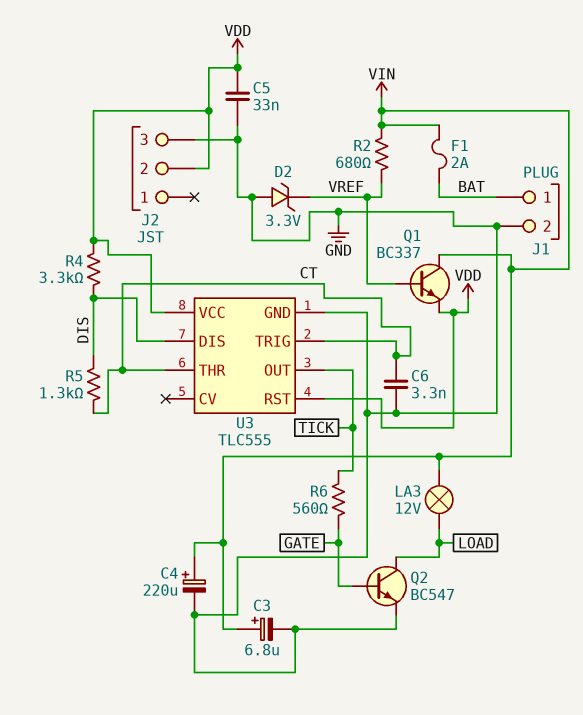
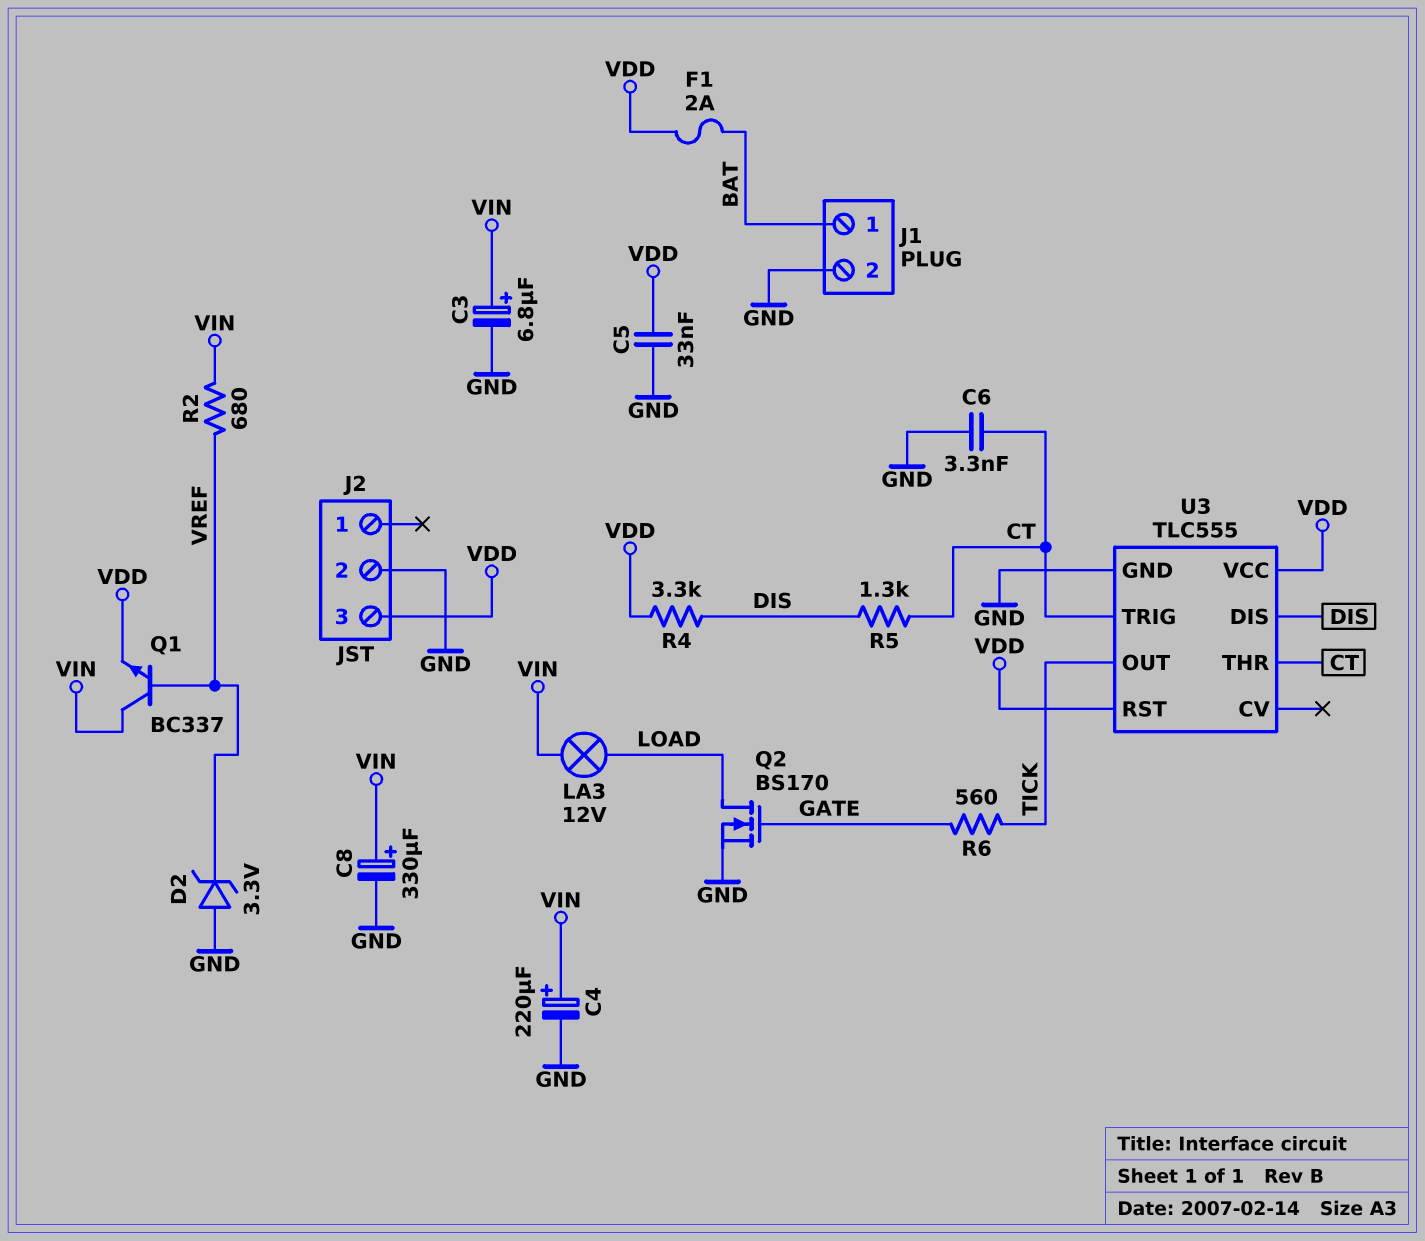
C8: none -> 330uF (plus VIN, minus GND)
F1: 2A (BAT, VIN) -> 2A (BAT, VDD)
J2 pin 2: VDD -> GND
J2 pin 3: GND -> VDD
Q2: NPN BC547 (B GATE, C LOAD, E GND) -> NMOS BS170 (G GATE, D LOAD, S GND)

